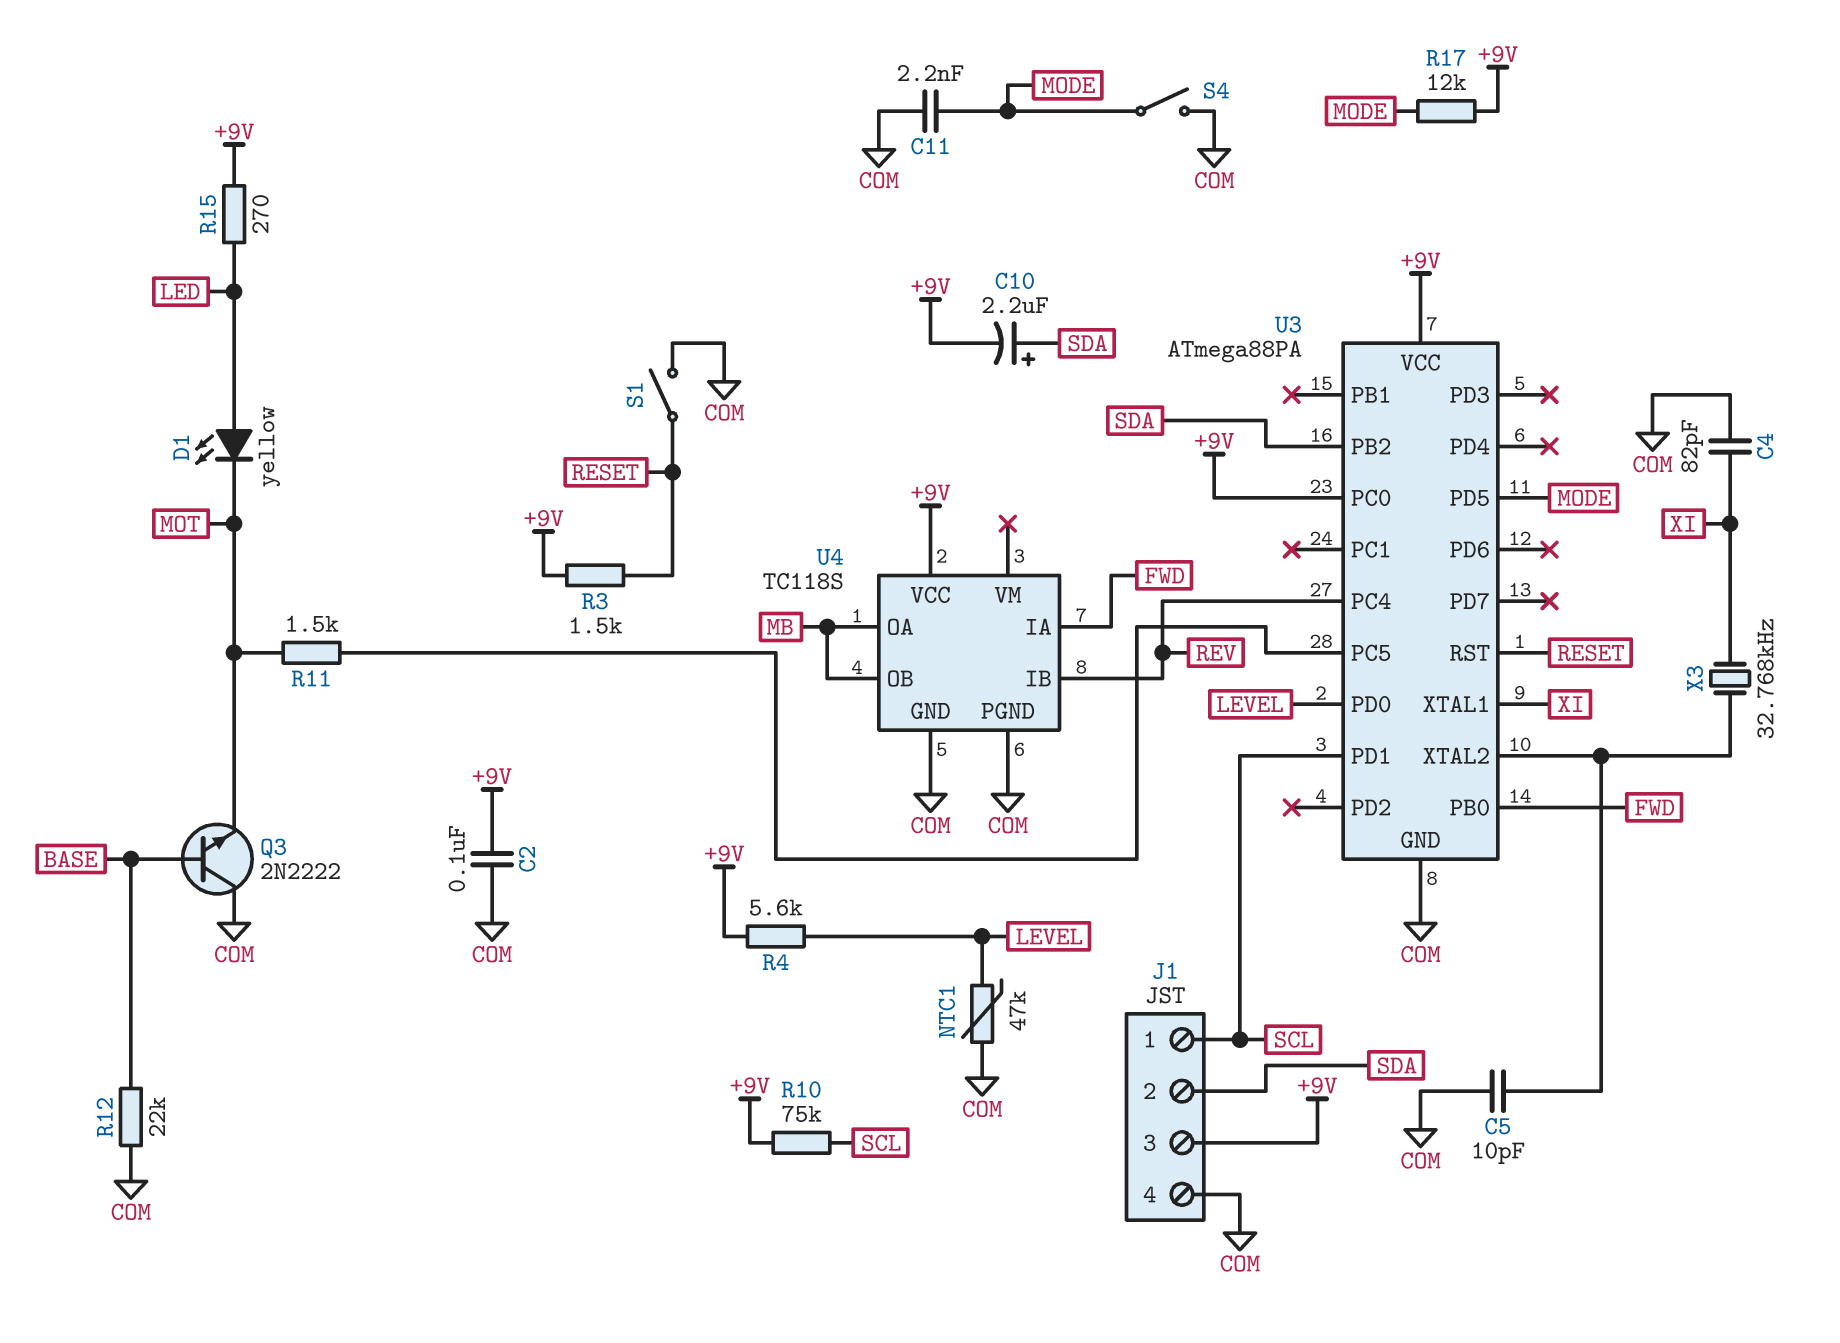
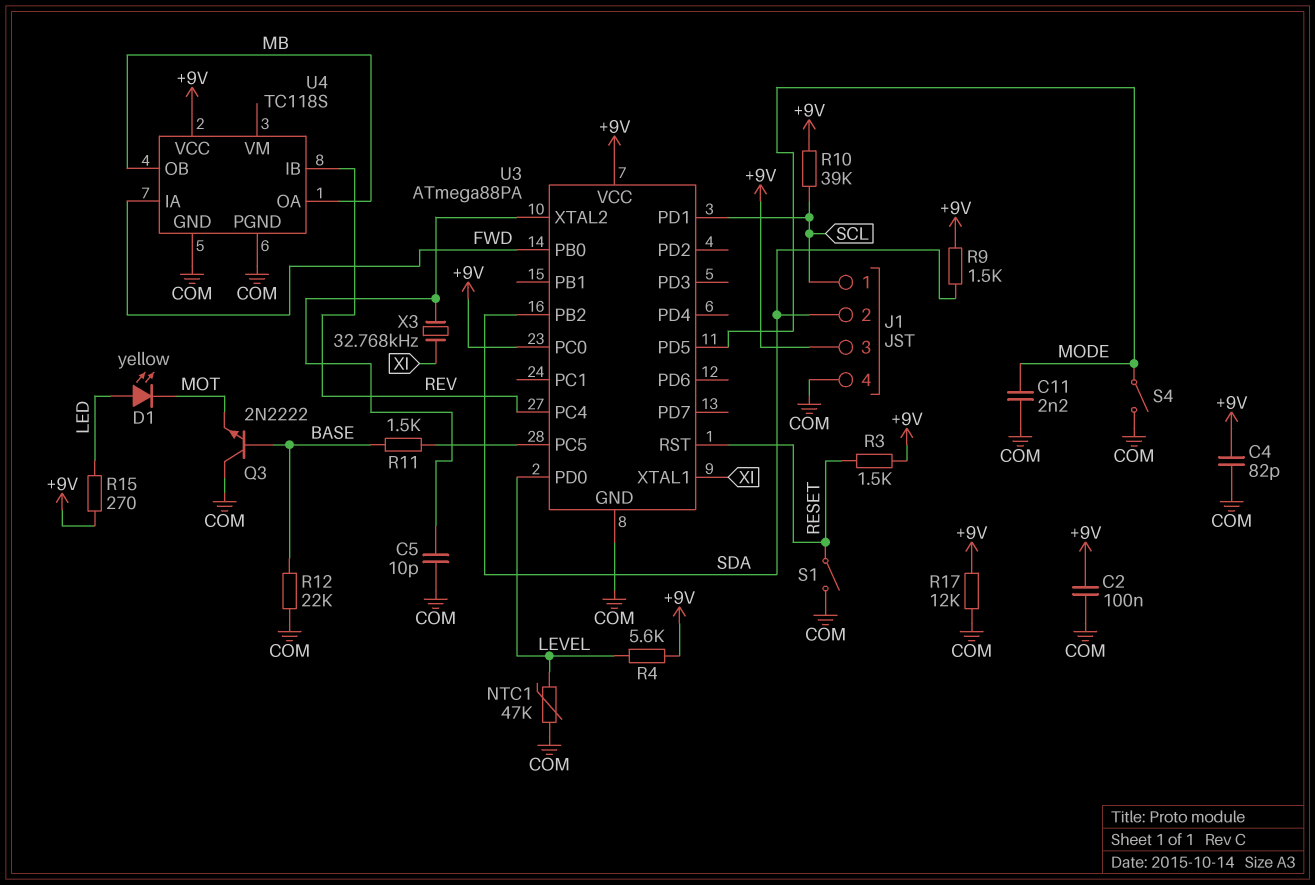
C4: 82pF (COM, XI) -> 82pF (+9V, COM)
C10: 2.2uF (plus SDA, minus +9V) -> none
R9: none -> 1.5k (+9V, SDA)
R10: 75k (+9V, SCL) -> 39k (+9V, SCL)
R11: 1.5k (MOT, U3/PC5) -> 1.5k (BASE, U3/PC5)
R17: 12k (+9V, MODE) -> 12k (+9V, COM)

